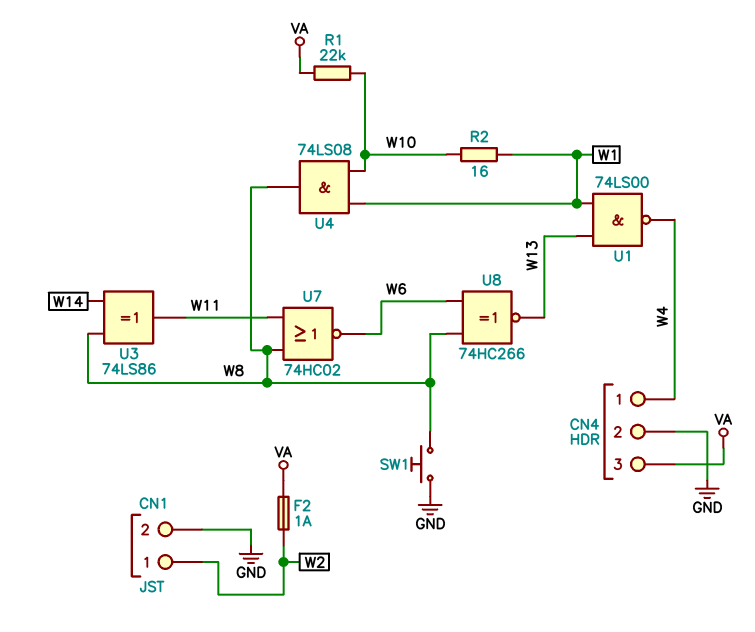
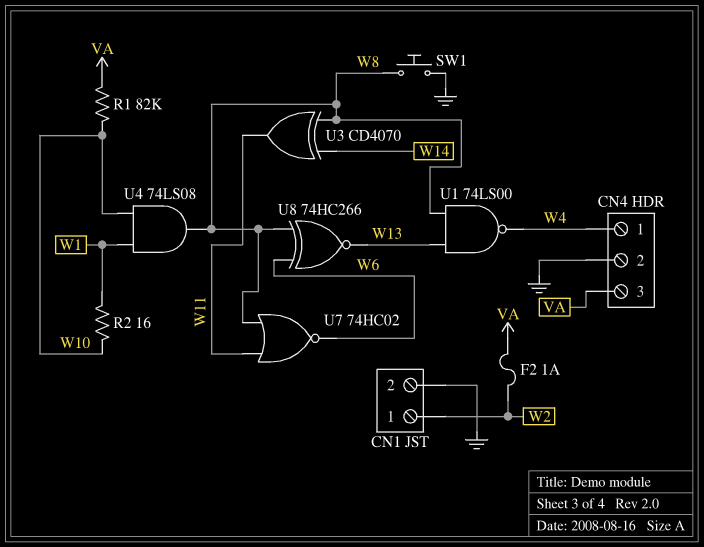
R1: 22k (VA, W10) -> 82k (VA, W10)
U1: NAND 74LS00 (in W1, in W13, out W4) -> NAND 74LS00 (in W8, in W13, out W4)
U3: XOR 74LS86 (in W8, in W14, out W11) -> XOR CD4070 (in W8, in W14, out W11)

